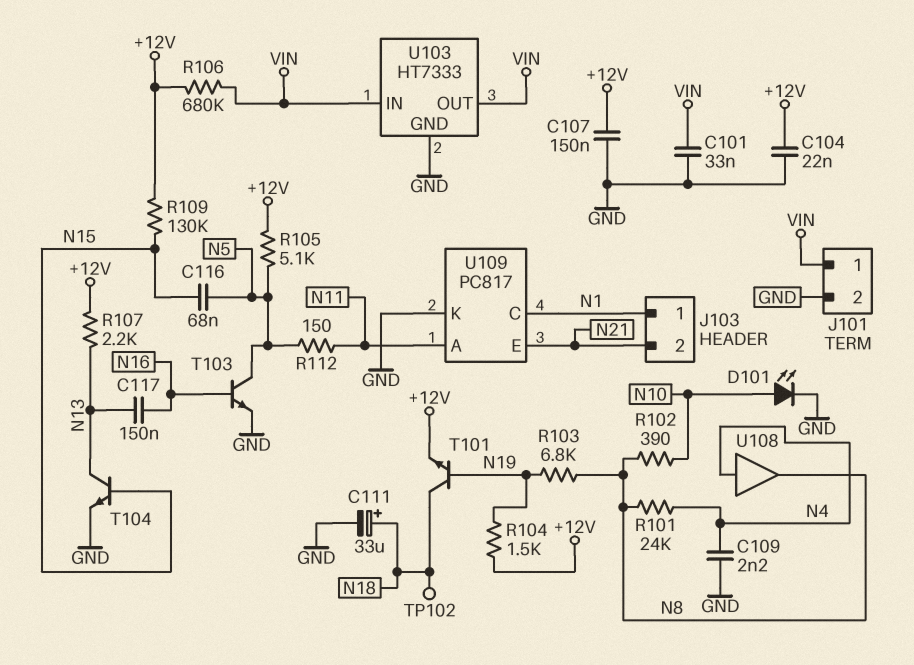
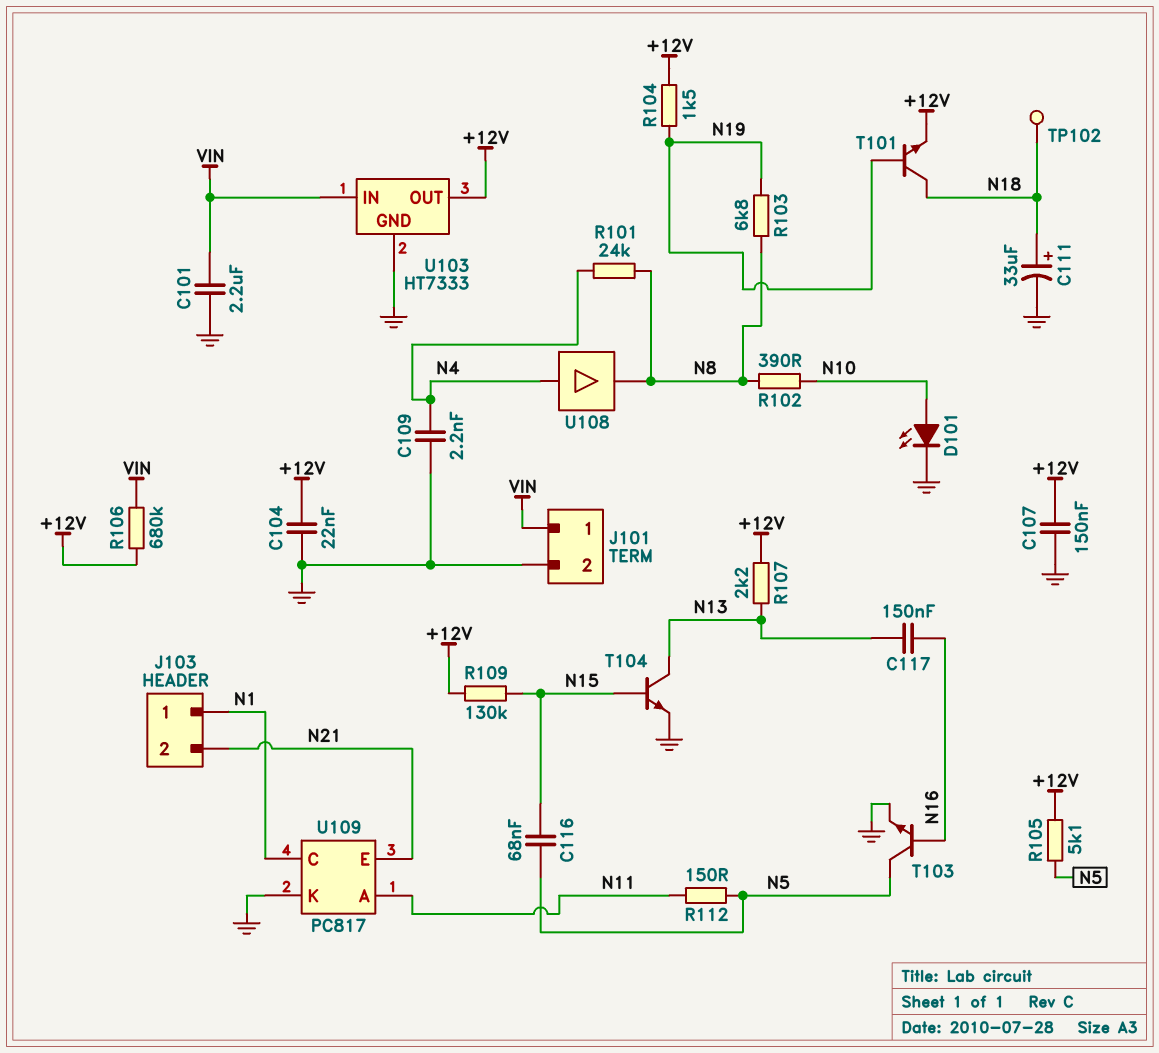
C101: 33nF (GND, VIN) -> 2.2uF (GND, VIN)
U103 pin OUT: VIN -> +12V

